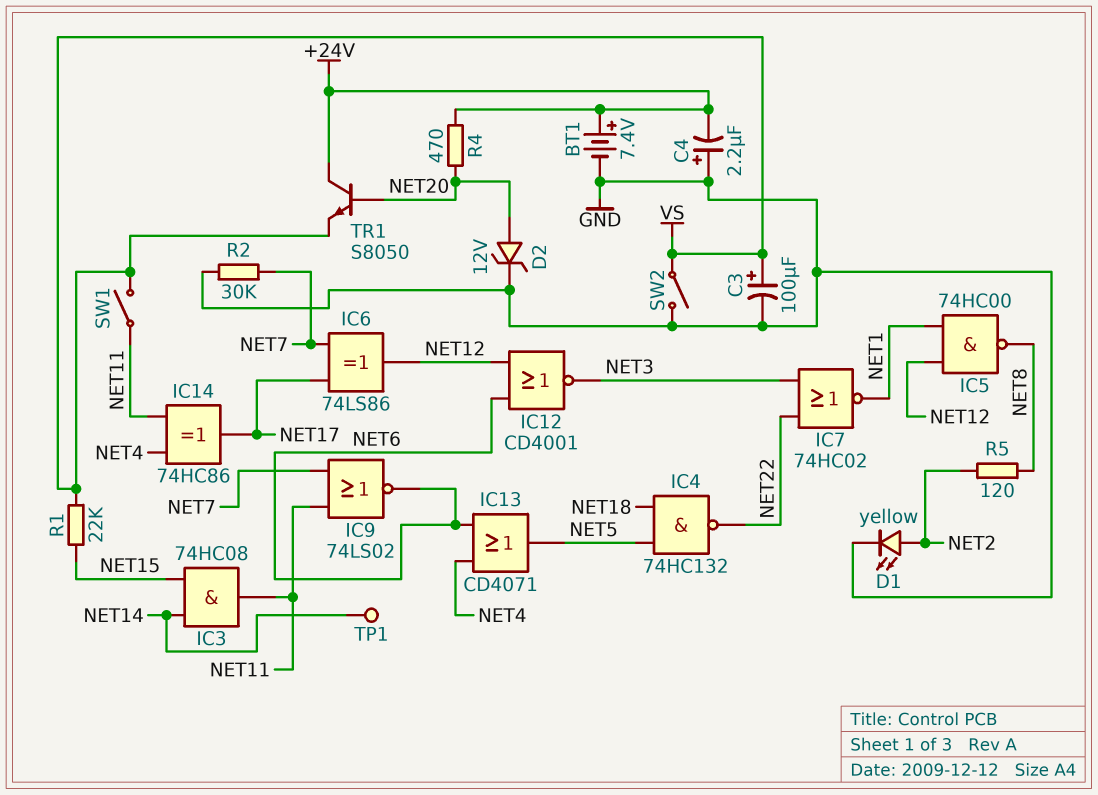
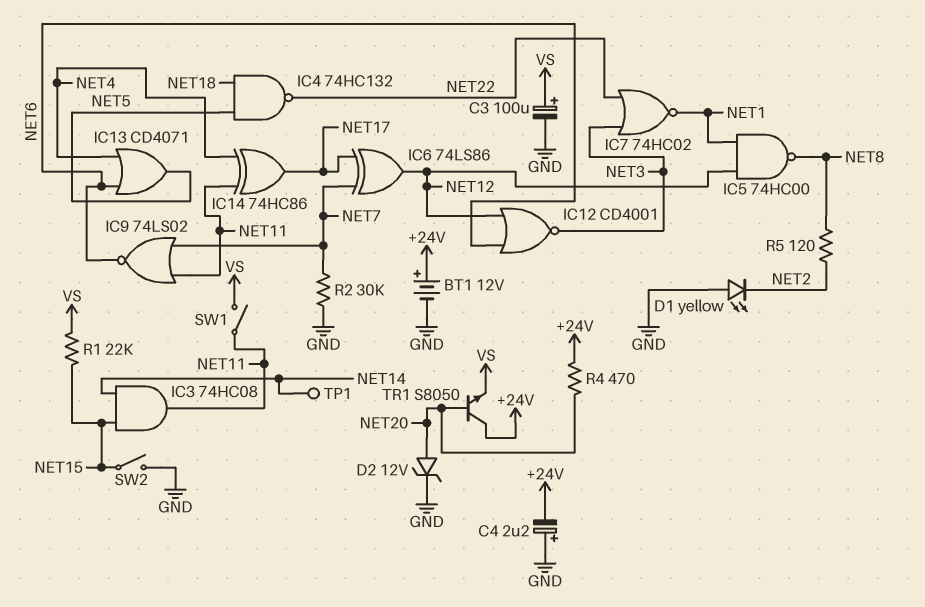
BT1: 7.4V (plus +24V, minus GND) -> 12V (plus +24V, minus GND)
D1: LED yellow (A NET2, K GND) -> LED yellow (A GND, K NET2)
SW2: switch (GND, VS) -> switch (GND, NET15)

